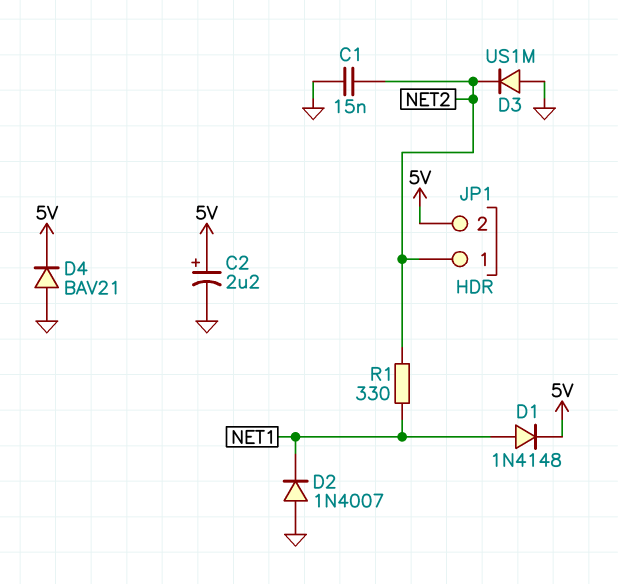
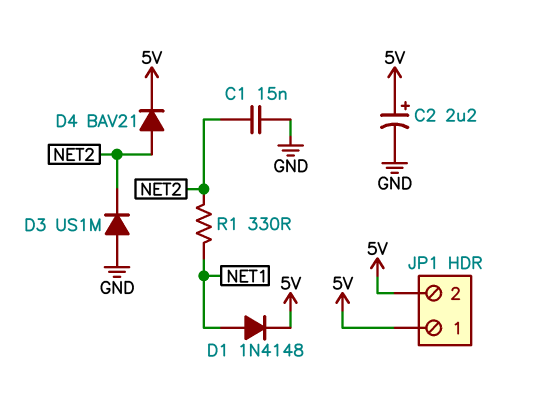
D2: diode 1N4007 (A GND, K NET1) -> none
D4: diode BAV21 (A GND, K 5V) -> diode BAV21 (A NET2, K 5V)
JP1 pin 1: NET2 -> 5V

